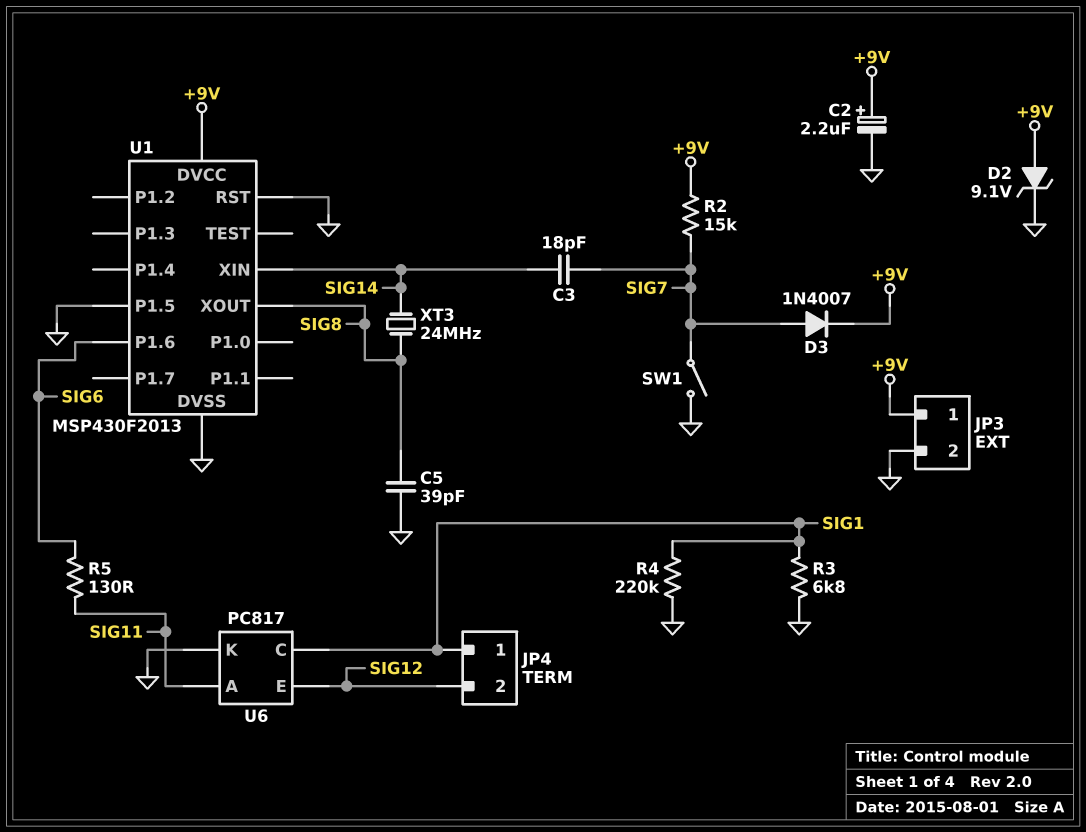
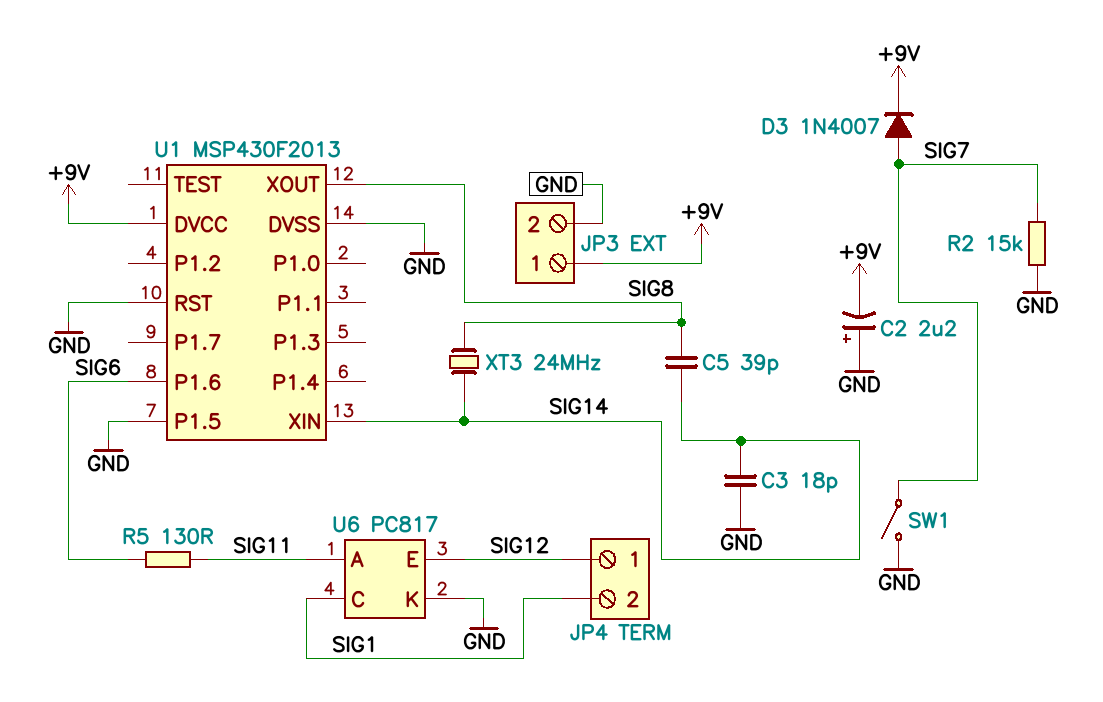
C2: 2.2uF (plus +9V, minus GND) -> 2.2uF (plus GND, minus +9V)
C3: 18pF (SIG7, SIG14) -> 18pF (GND, SIG14)
C5: 39pF (GND, SIG8) -> 39pF (SIG8, SIG14)
D2: zener 9.1V (A +9V, K GND) -> none
JP4 pin 1: SIG1 -> SIG12
JP4 pin 2: SIG12 -> SIG1
R2: 15k (+9V, SIG7) -> 15k (GND, SIG7)
R3: 6.8k (GND, SIG1) -> none
R4: 220k (GND, SIG1) -> none

